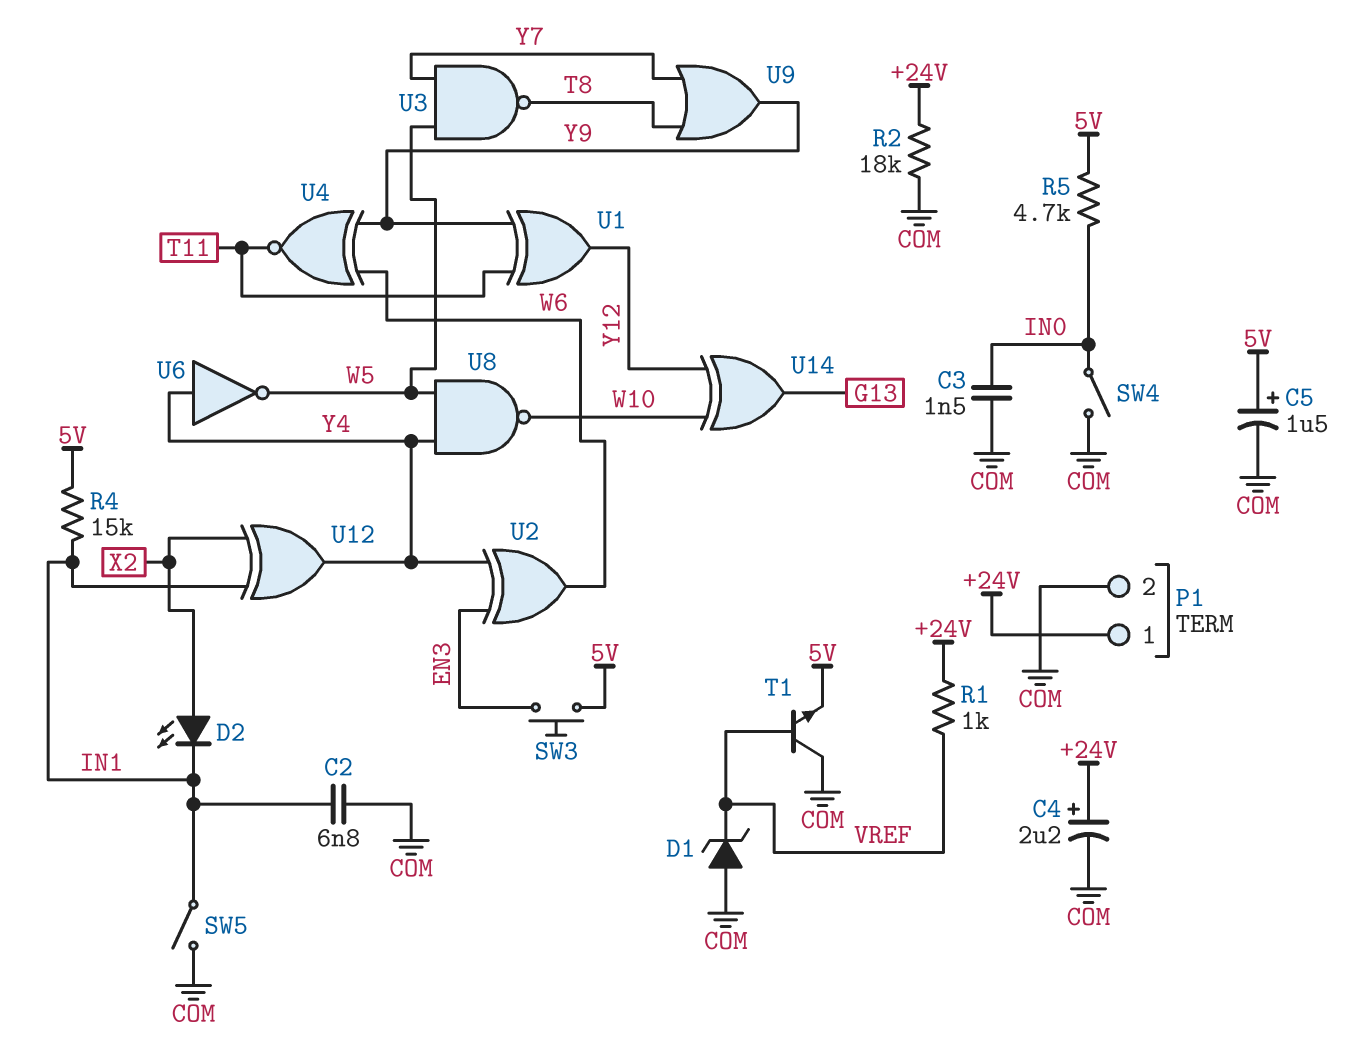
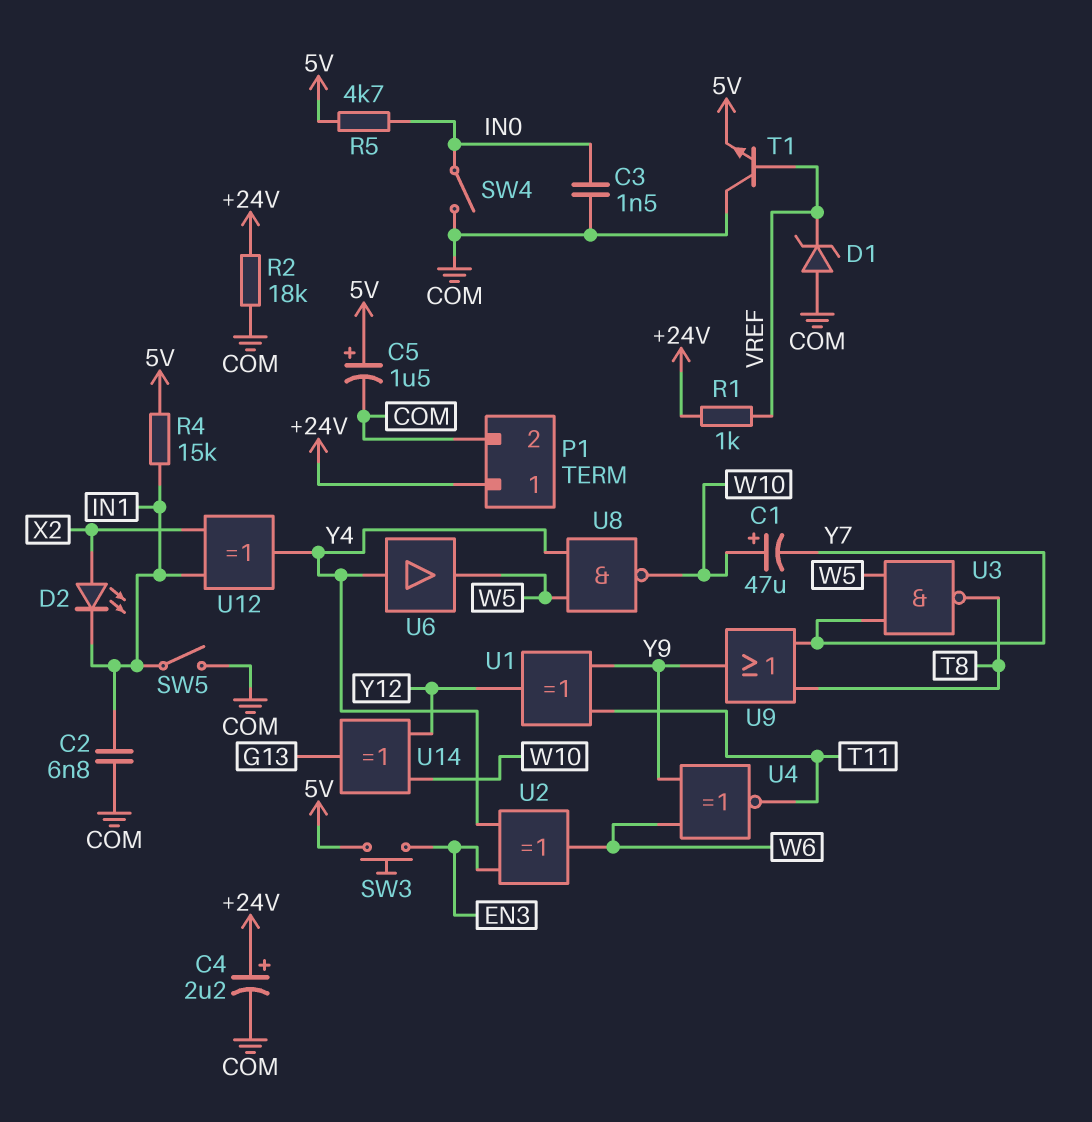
C1: none -> 47uF (plus W10, minus Y7)
U6: NOT (in Y4, out W5) -> buffer (in Y4, out W5)

